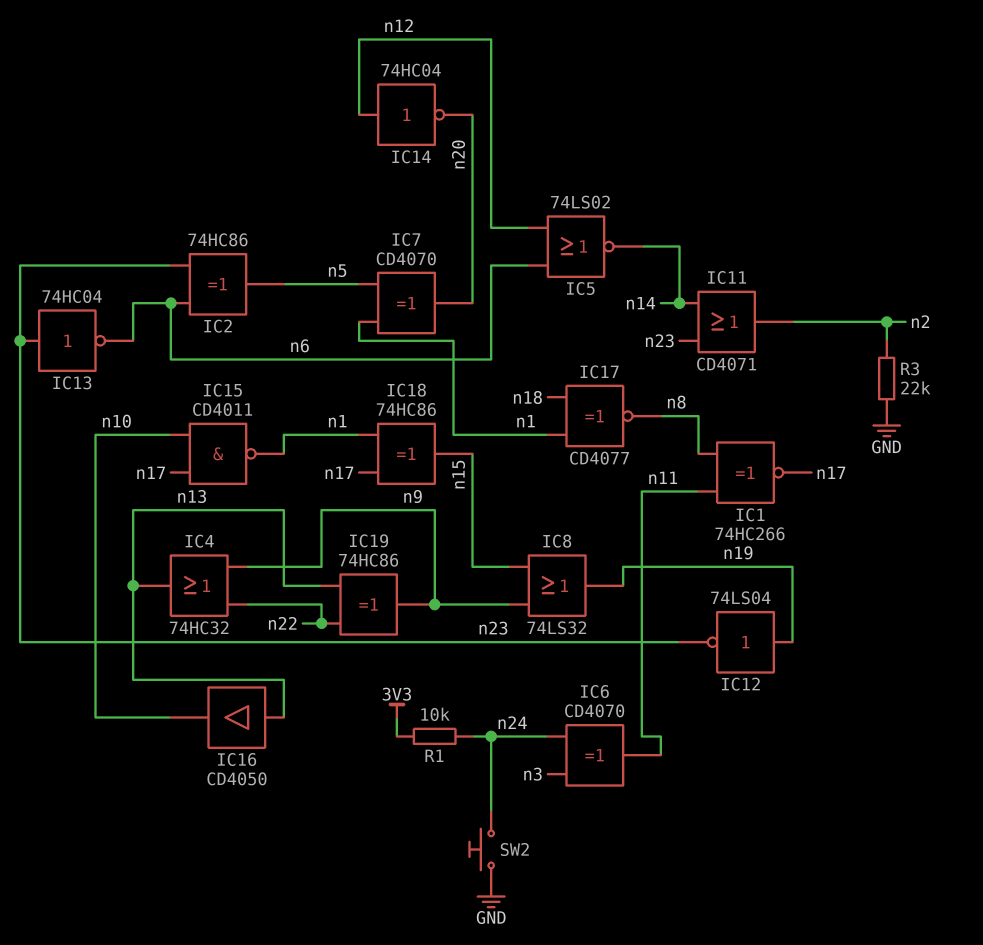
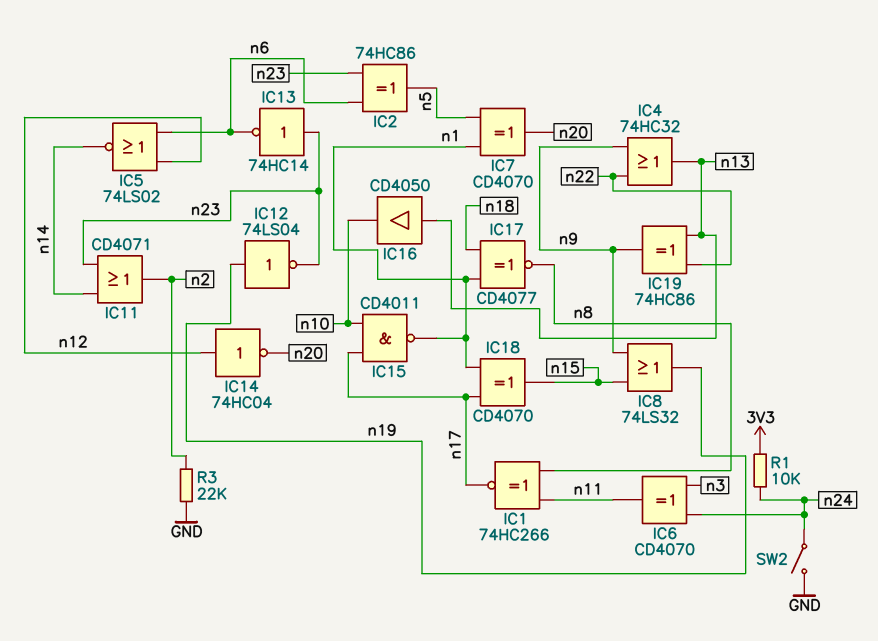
IC13: NOT 74HC04 (in n23, out n6) -> NOT 74HC14 (in n23, out n6)
IC18: XOR 74HC86 (in n1, in n17, out n15) -> XOR CD4070 (in n1, in n17, out n15)
SW2: button (GND, n24) -> switch (GND, n24)

